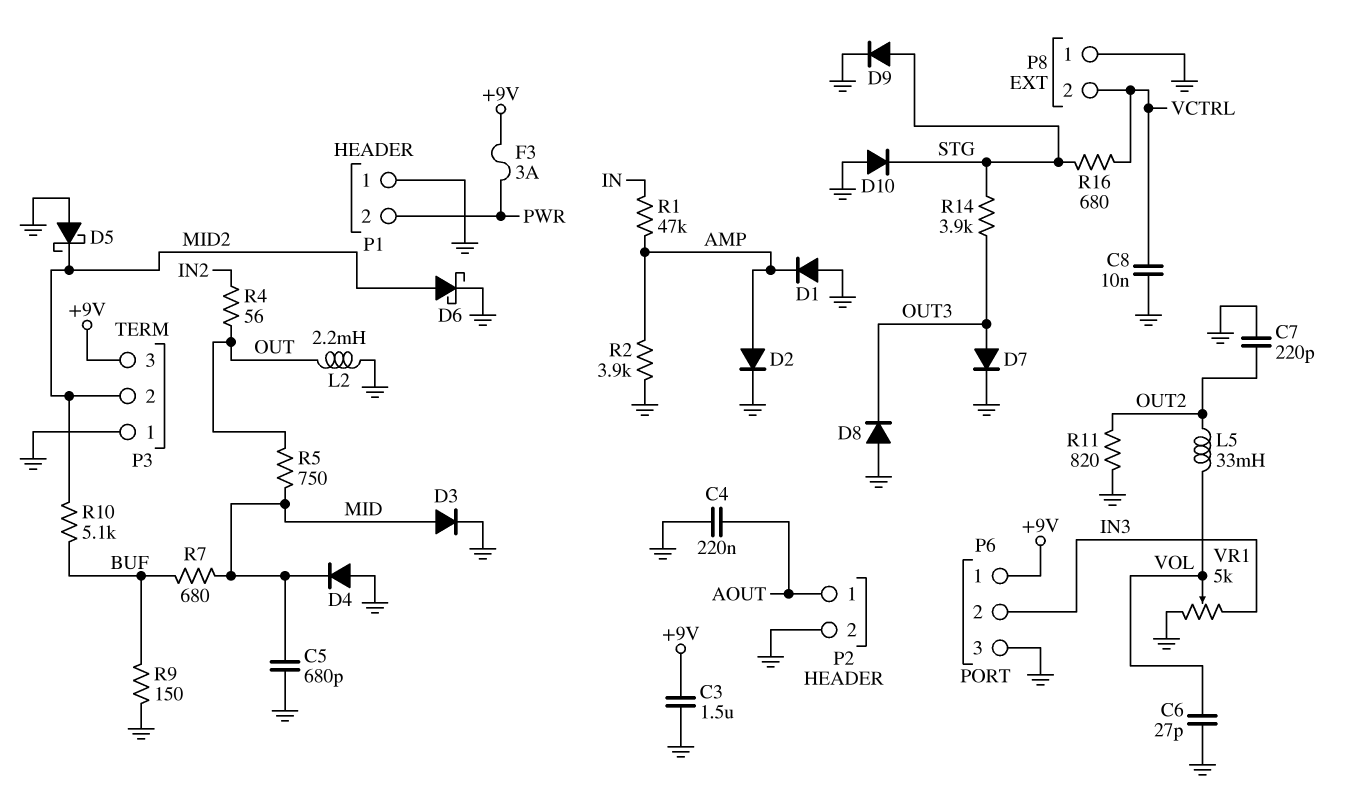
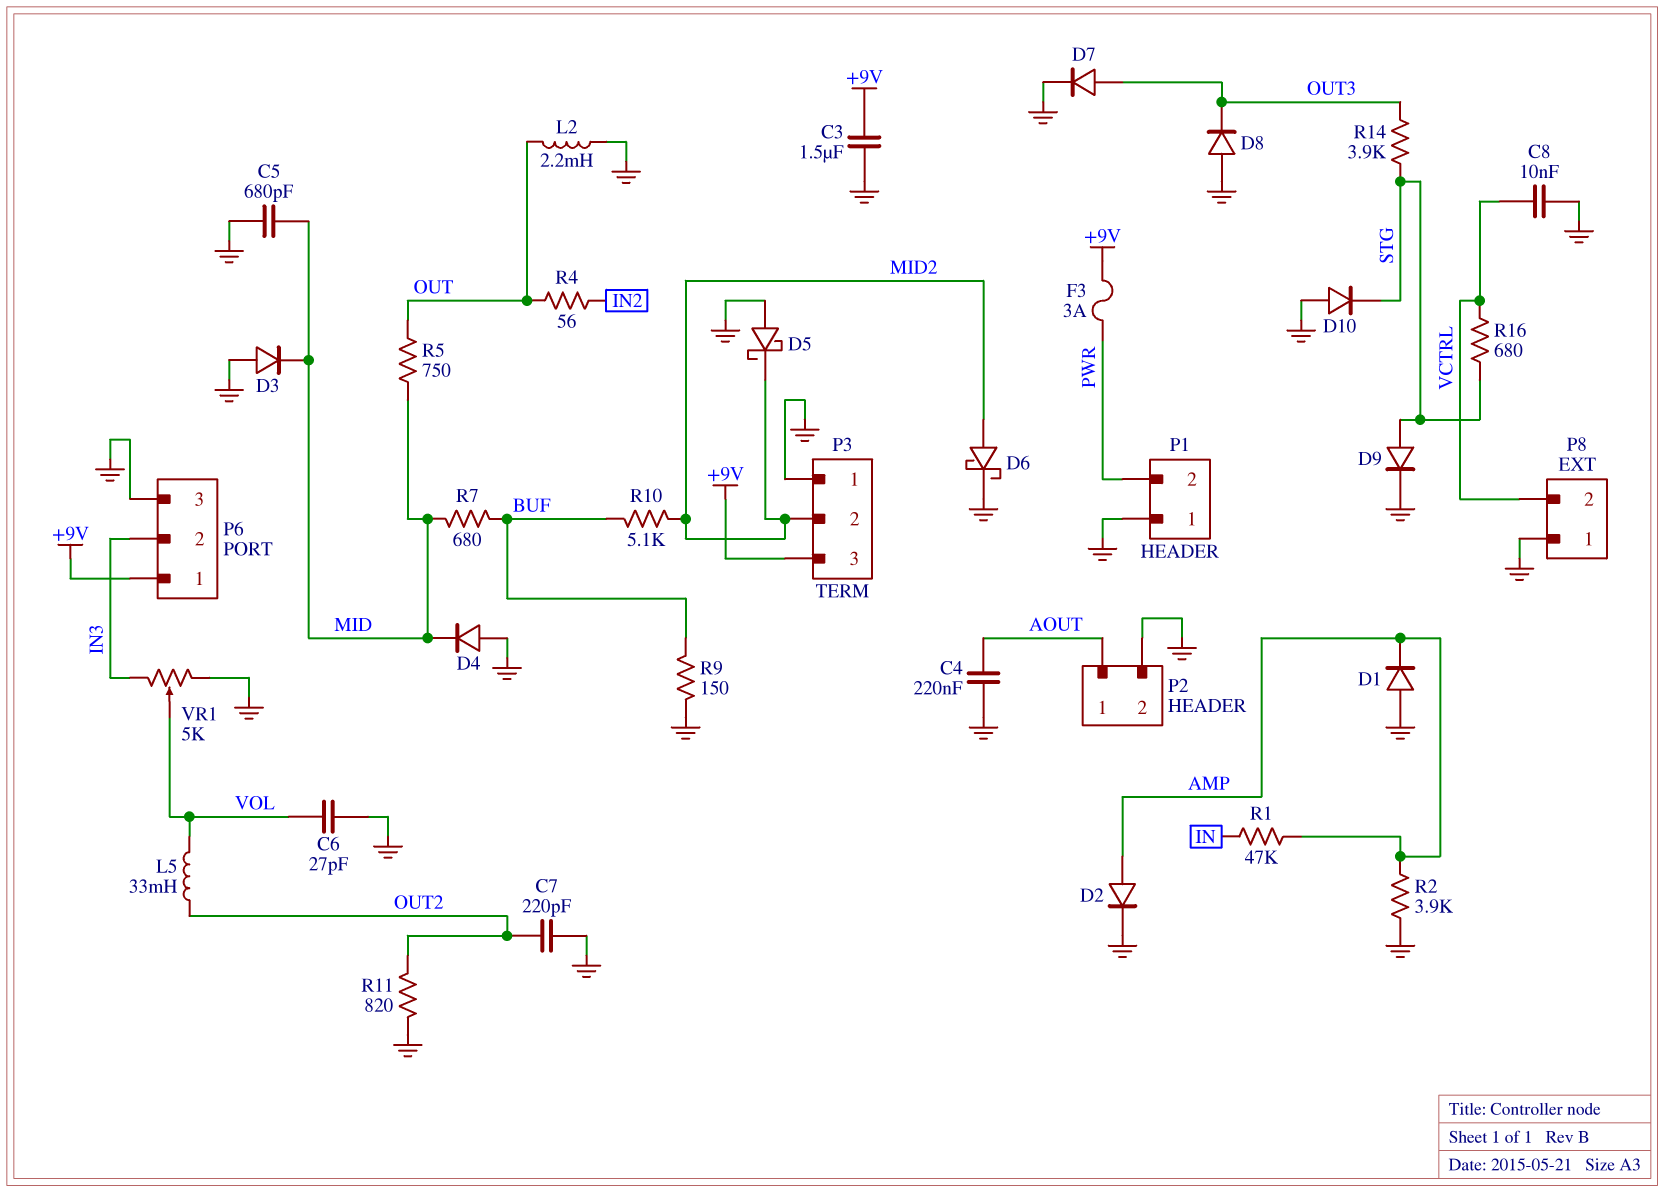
D3: diode (A MID, K GND) -> diode (A GND, K MID)

